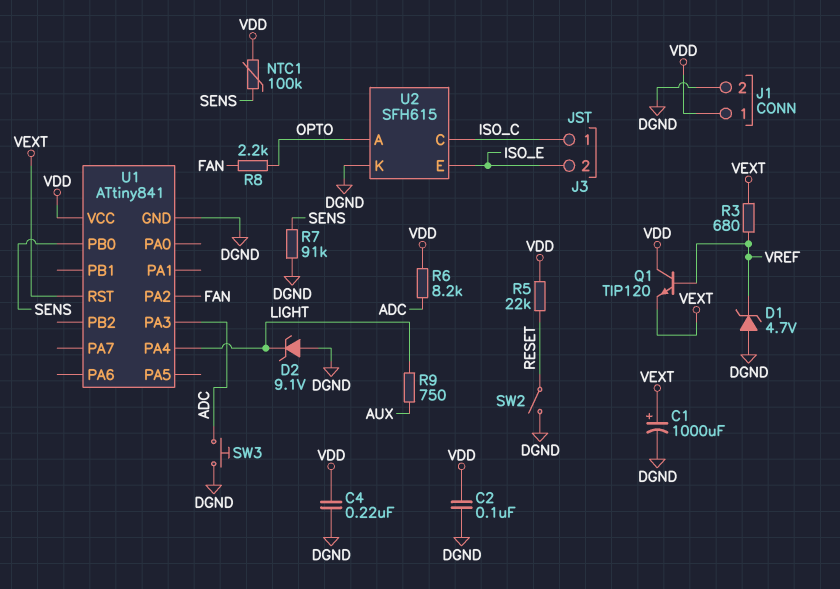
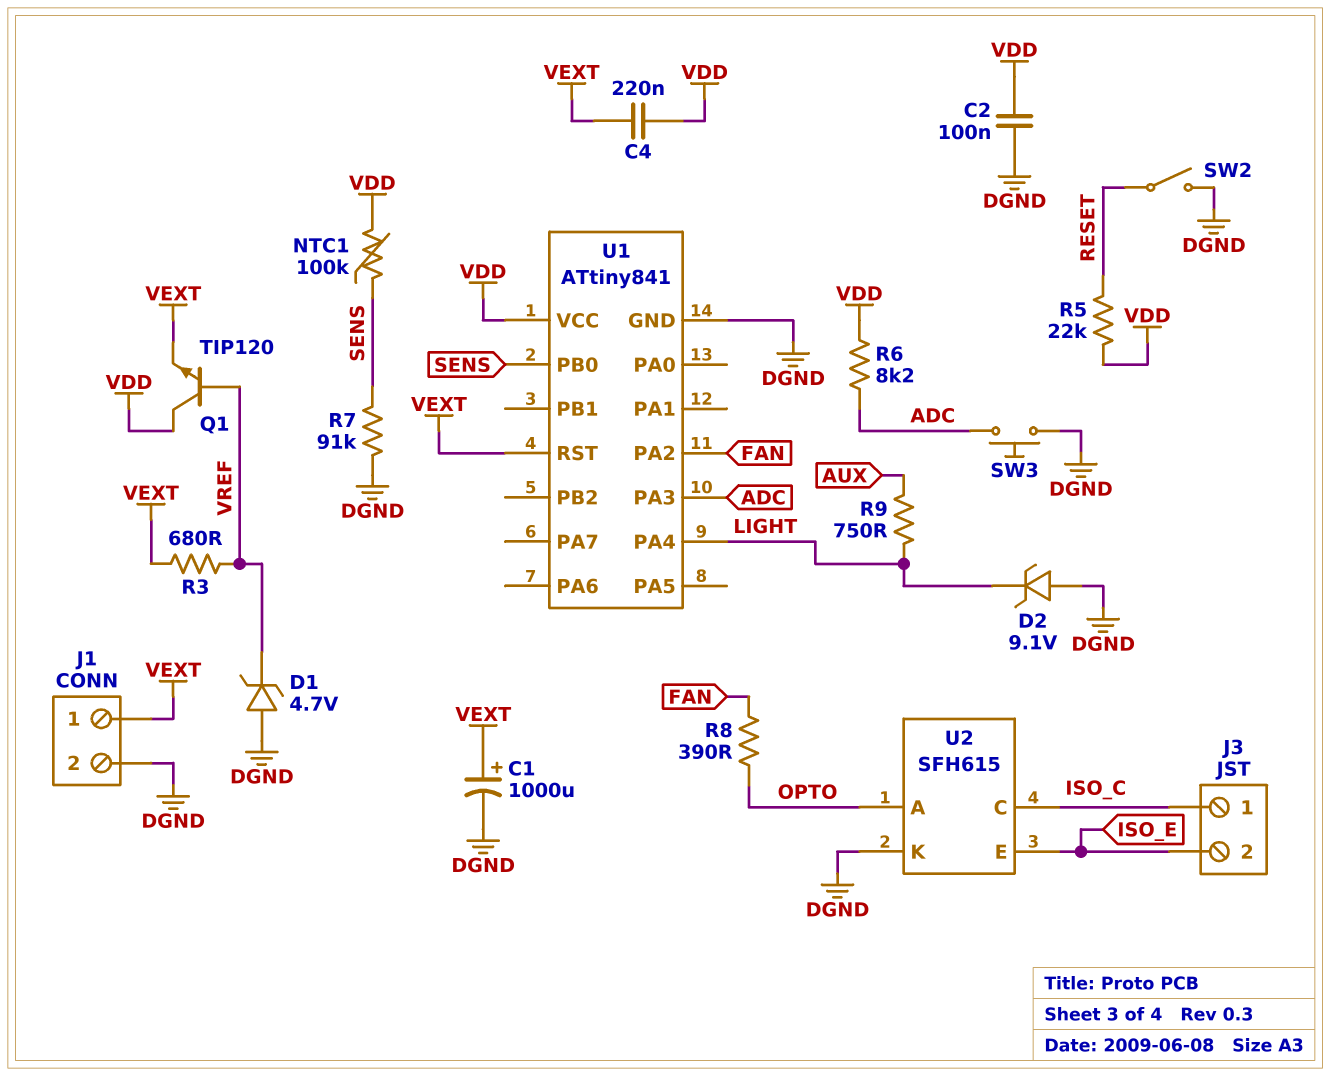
C4: 220nF (DGND, VDD) -> 220nF (VDD, VEXT)
J1 pin 1: VDD -> VEXT
R8: 2.2k (FAN, OPTO) -> 390 (FAN, OPTO)

